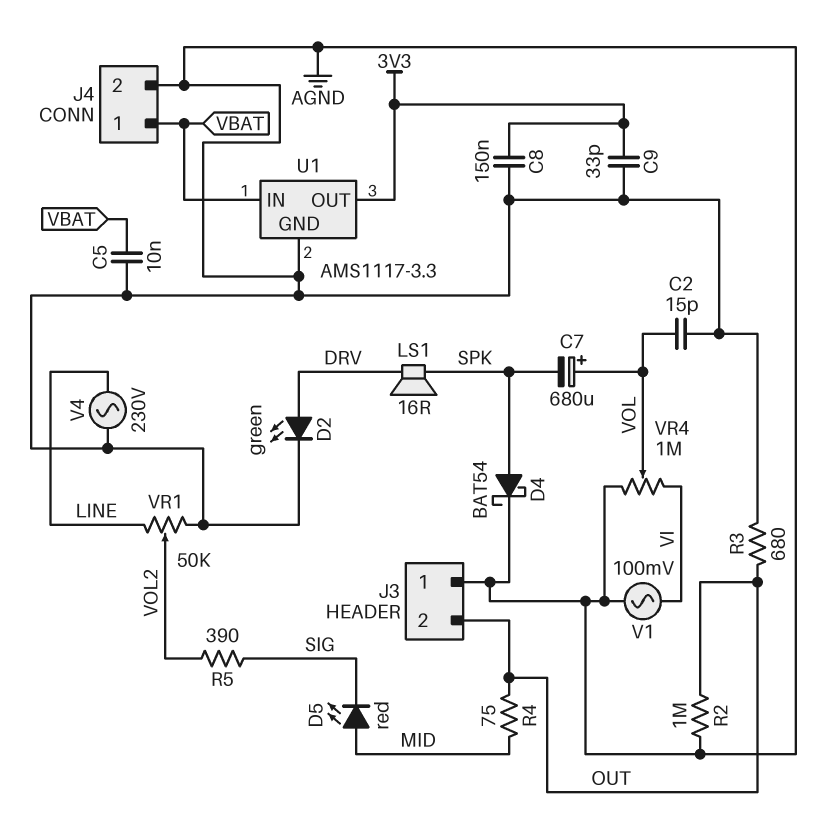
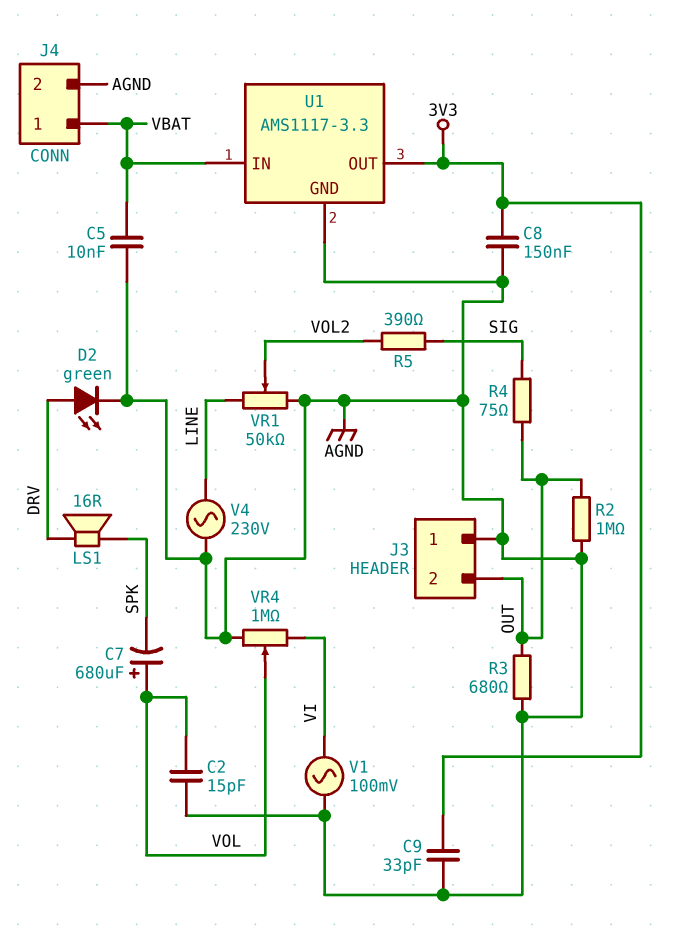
D4: schottky BAT54 (A SPK, K AGND) -> none
D5: LED red (A MID, K SIG) -> none
R4: 75 (MID, OUT) -> 75 (OUT, SIG)

